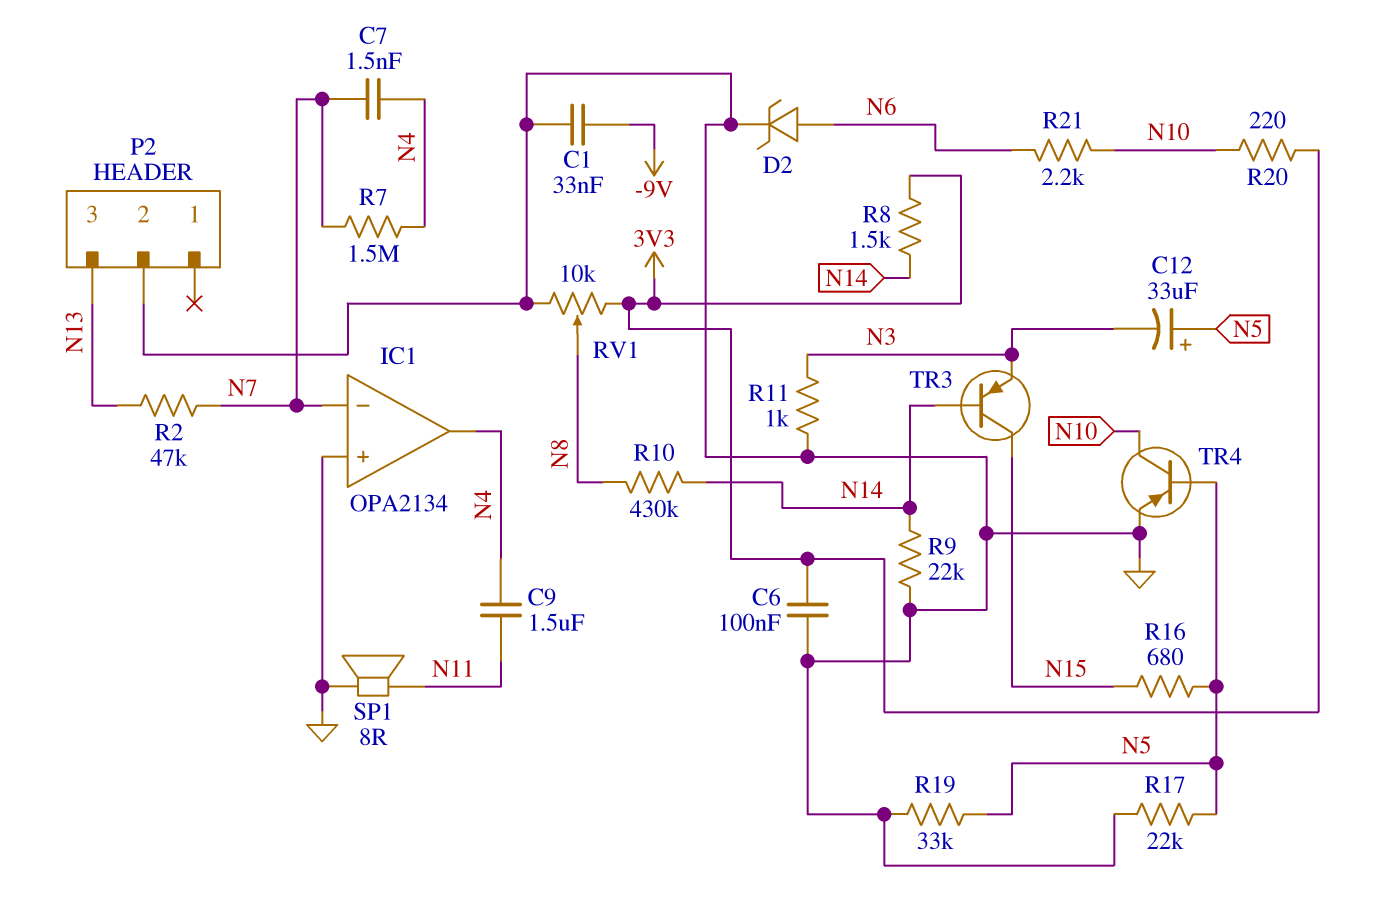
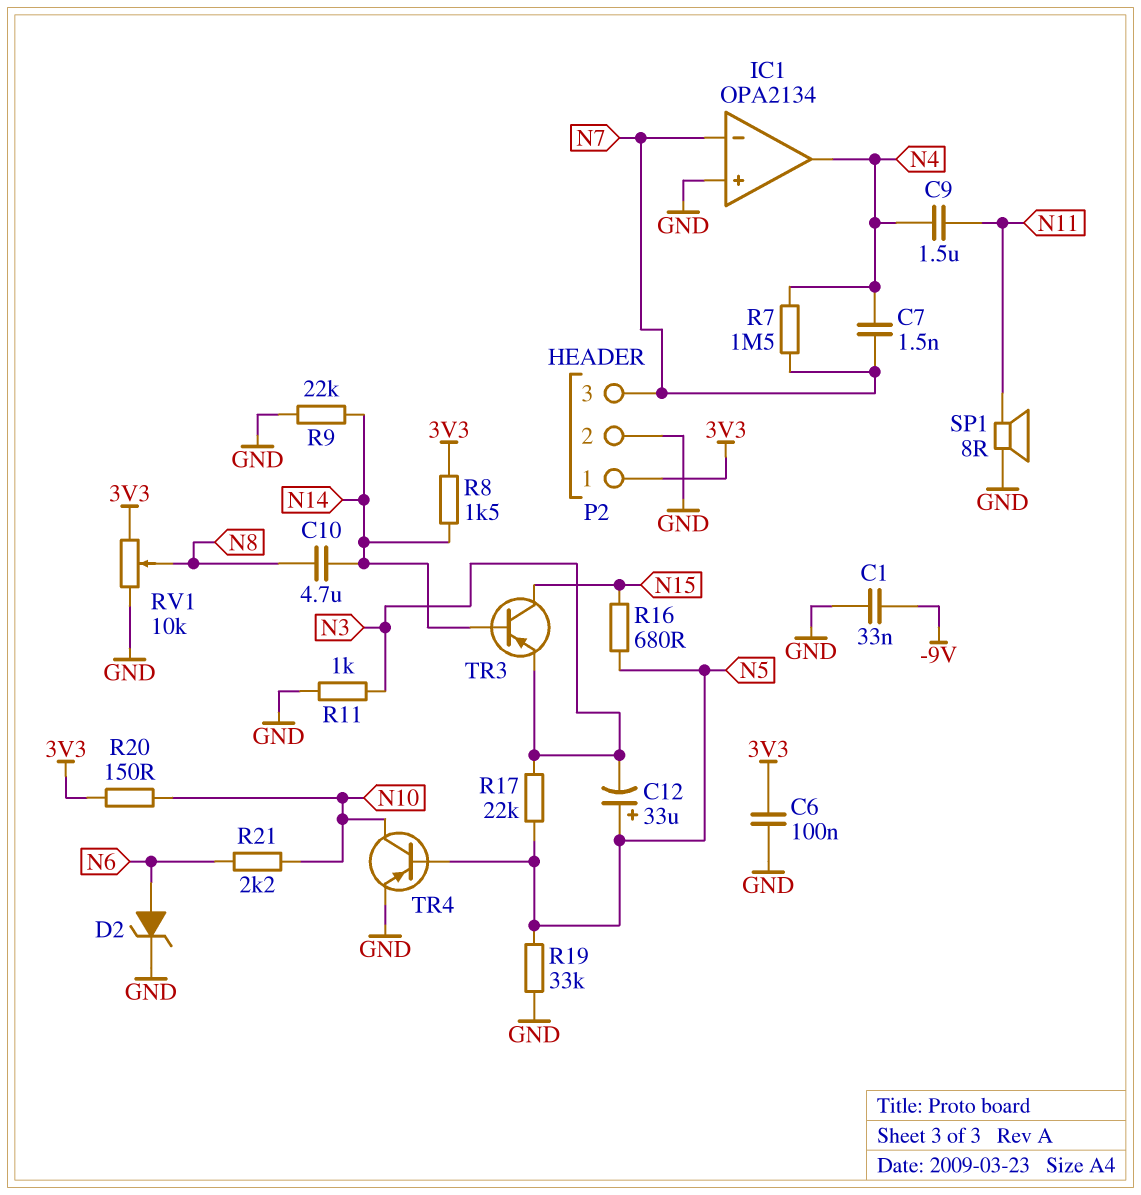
C10: none -> 4.7uF (N8, N14)
P2 pin 1: none -> 3V3
P2 pin 3: N13 -> N7
R2: 47k (N7, N13) -> none
R10: 430k (N8, N14) -> none
R17: 22k (GND, N5) -> 22k (N3, N5)
R20: 220 (3V3, N10) -> 150 (3V3, N10)

